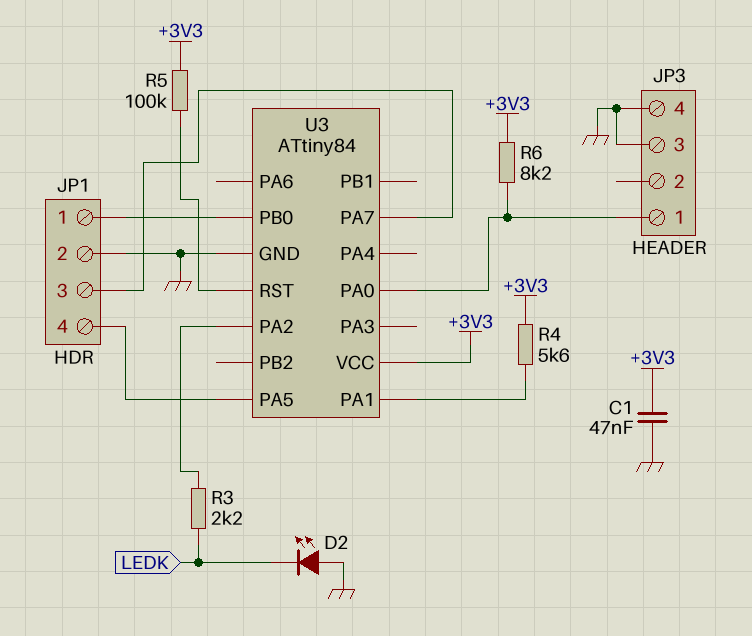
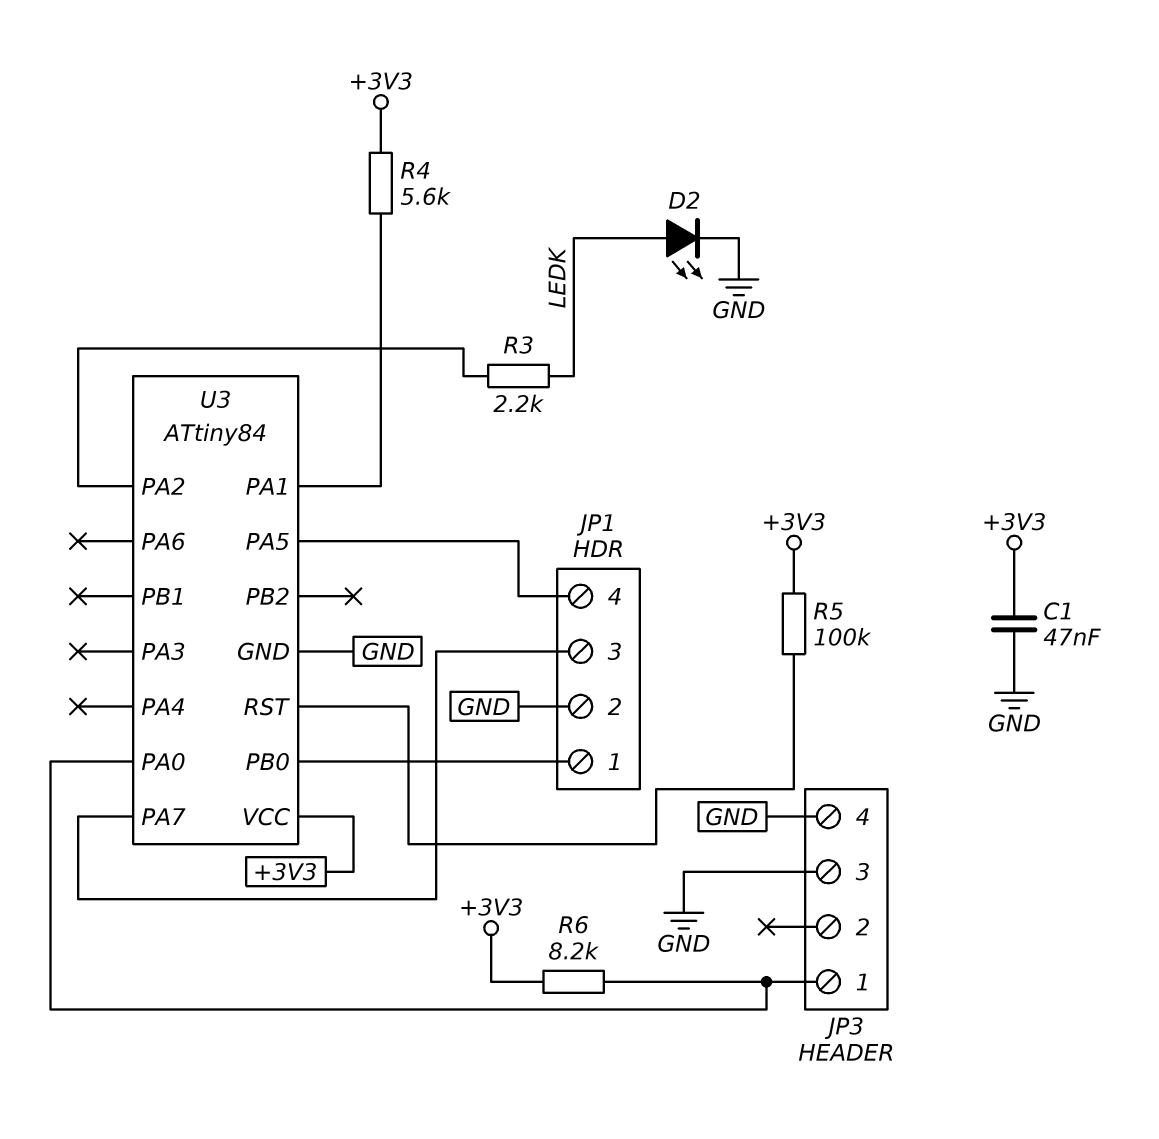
D2: LED (A GND, K LEDK) -> LED (A LEDK, K GND)

